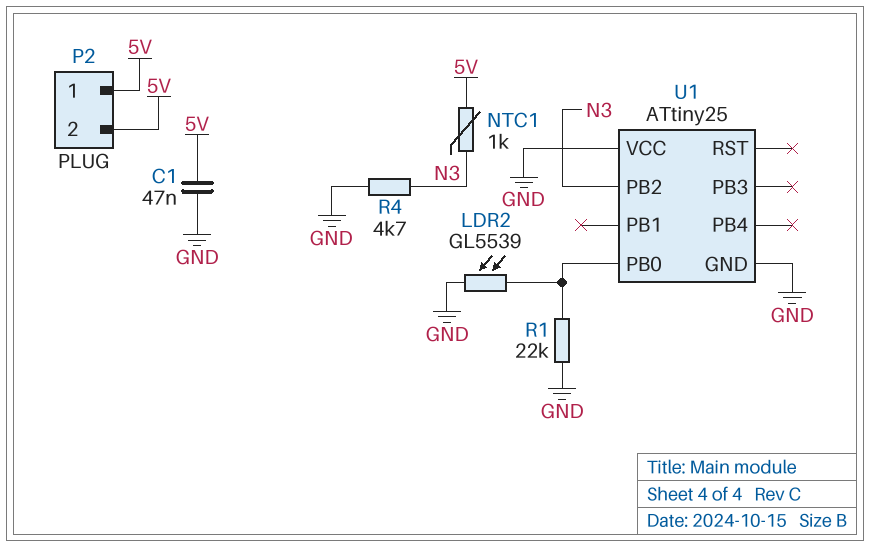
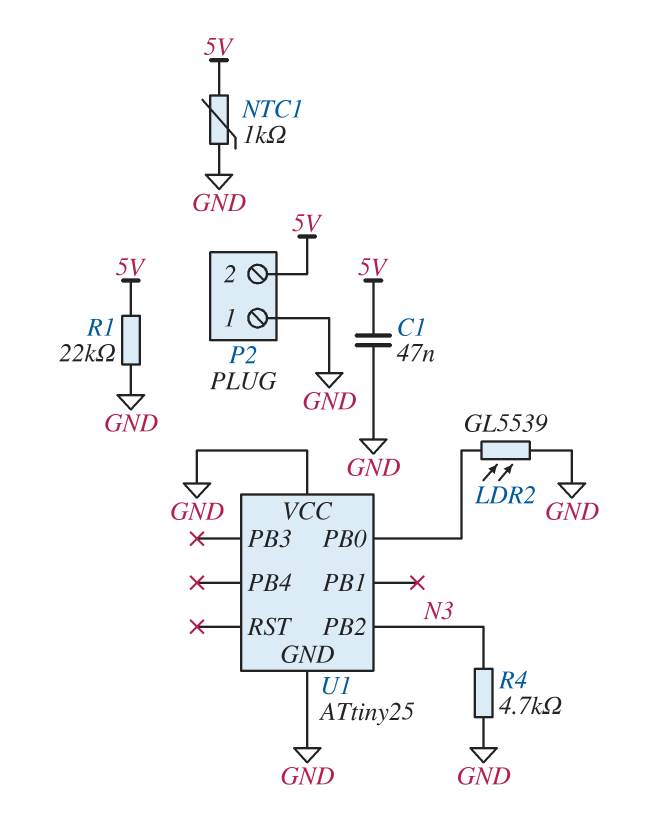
NTC1: 1k (5V, N3) -> 1k (5V, GND)
P2 pin 1: 5V -> GND
R1: 22k (GND, U1/PB0) -> 22k (5V, GND)

